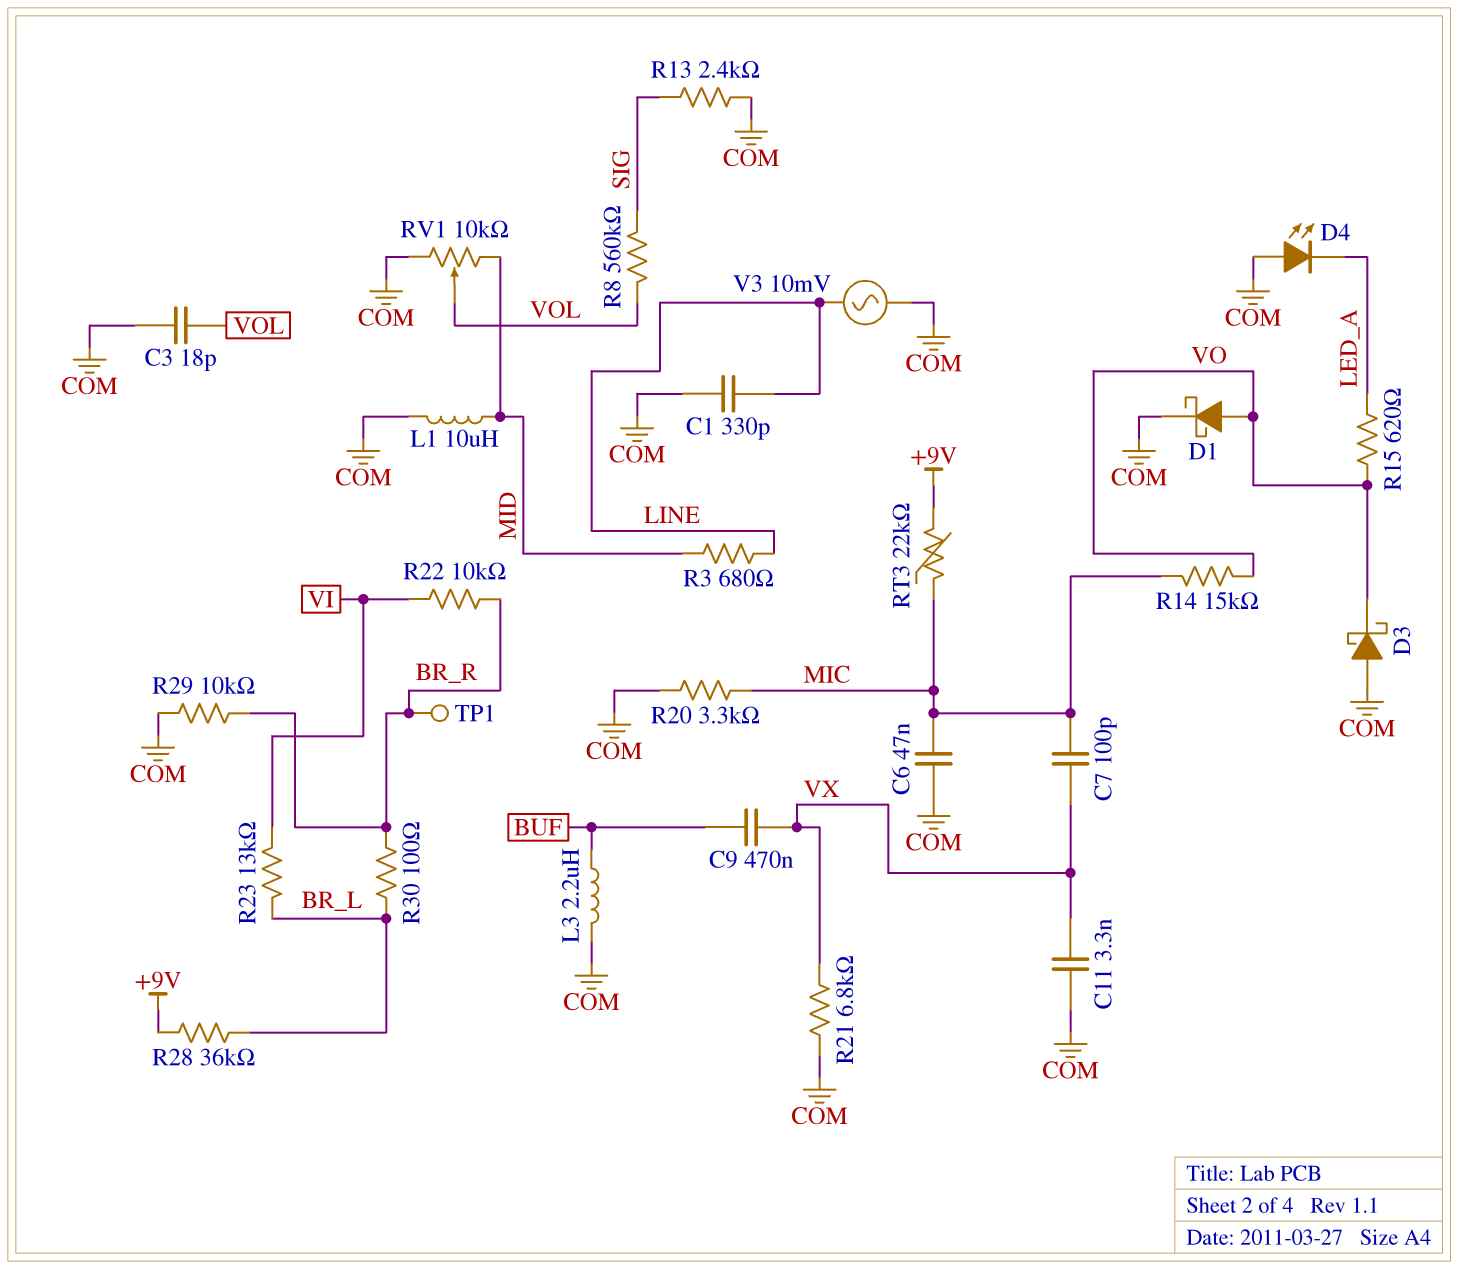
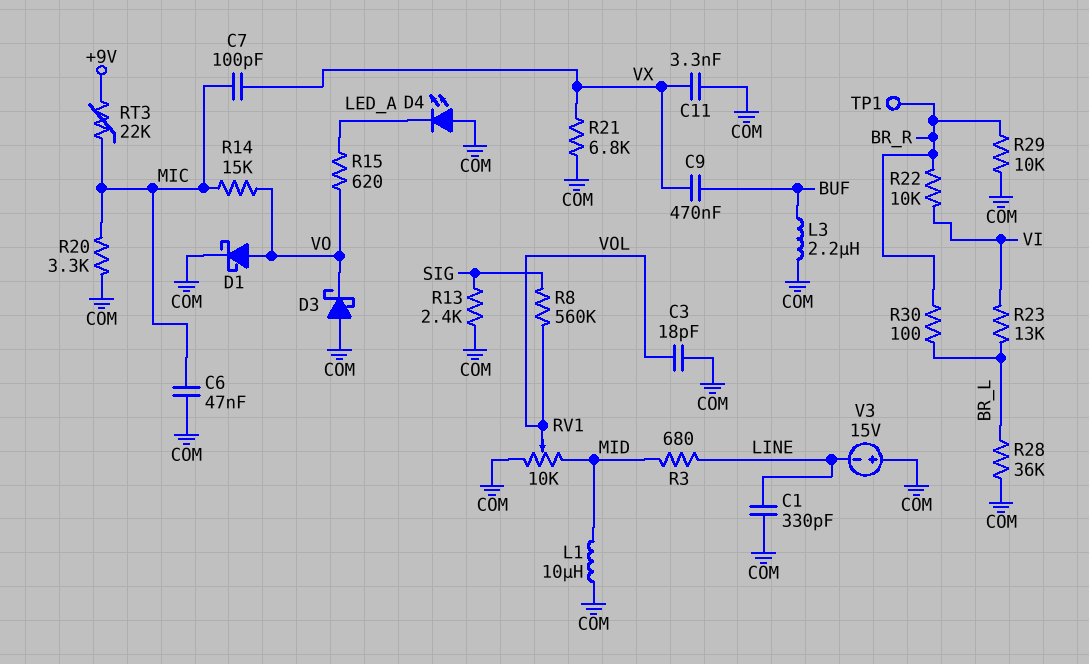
R28: 36k (+9V, BR_L) -> 36k (BR_L, COM)
V3: AC 10mV (COM, LINE) -> 15V (plus COM, minus LINE)

